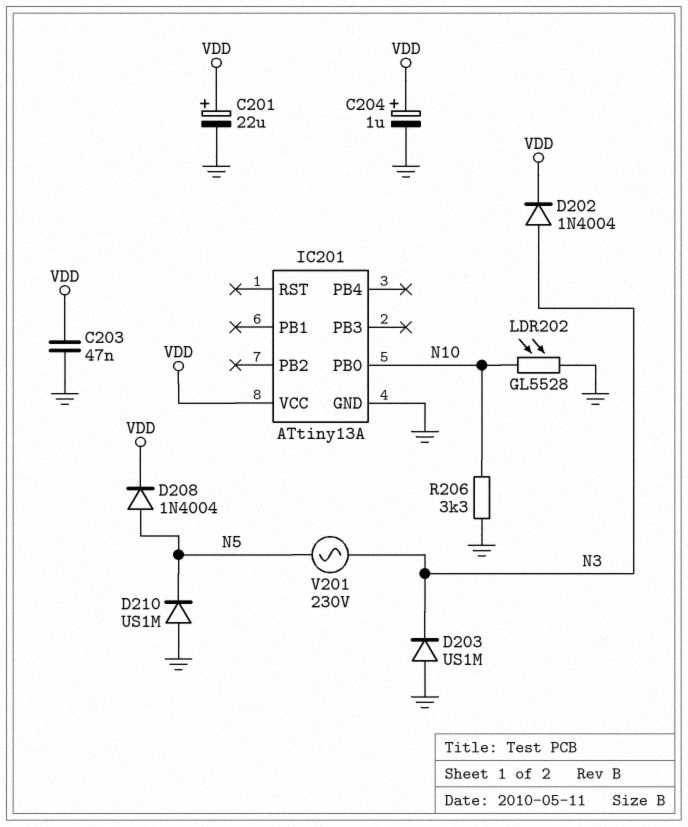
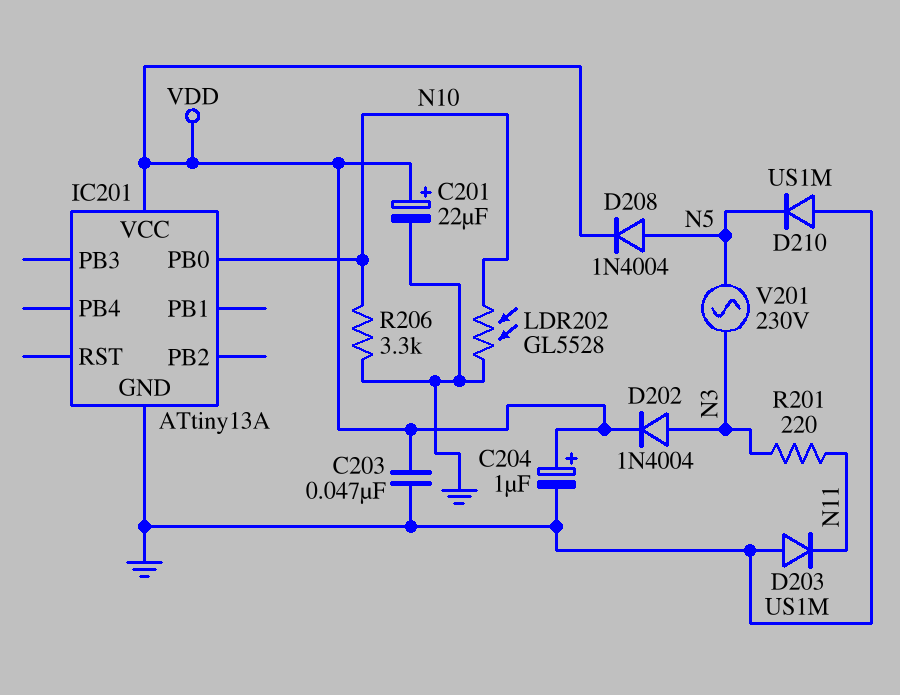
D203: diode US1M (A GND, K N3) -> diode US1M (A GND, K N11)
R201: none -> 220 (N3, N11)

